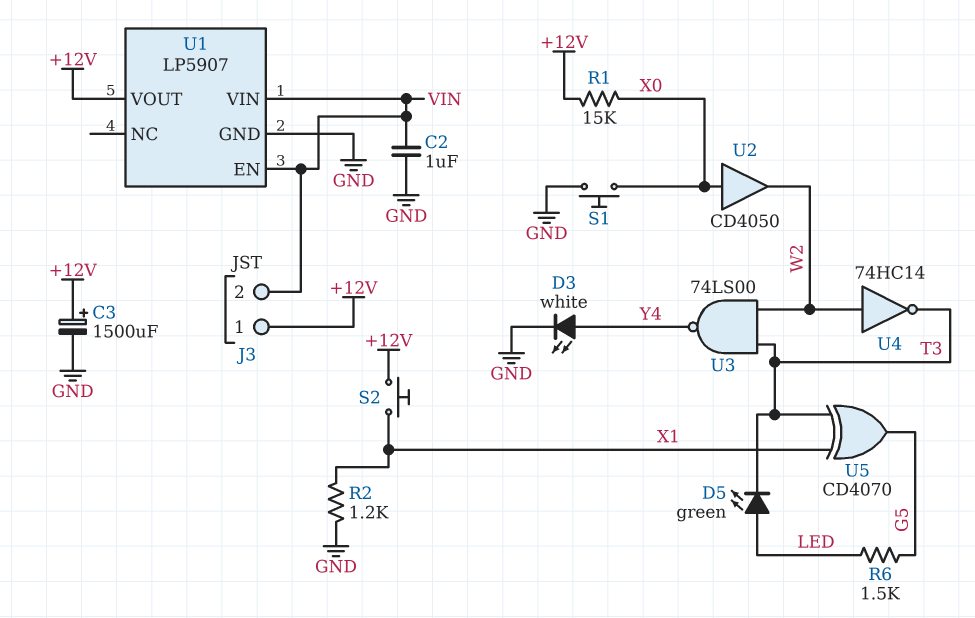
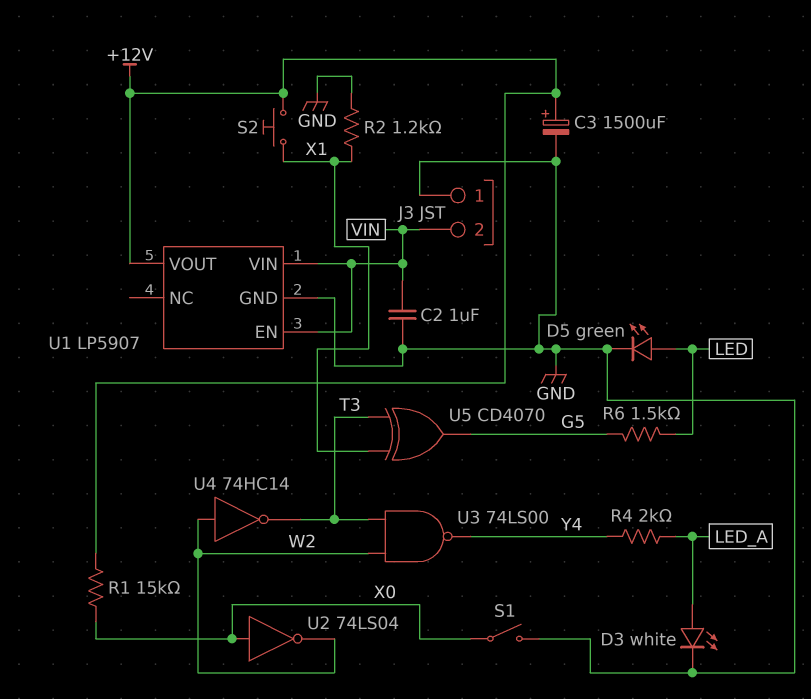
D3: LED white (A Y4, K GND) -> LED white (A LED_A, K GND)
D5: LED green (A LED, K T3) -> LED green (A LED, K GND)
J3 pin 1: +12V -> GND
R4: none -> 2k (LED_A, Y4)
S1: button (GND, X0) -> switch (GND, X0)
U2: buffer CD4050 (in X0, out W2) -> NOT 74LS04 (in X0, out W2)

